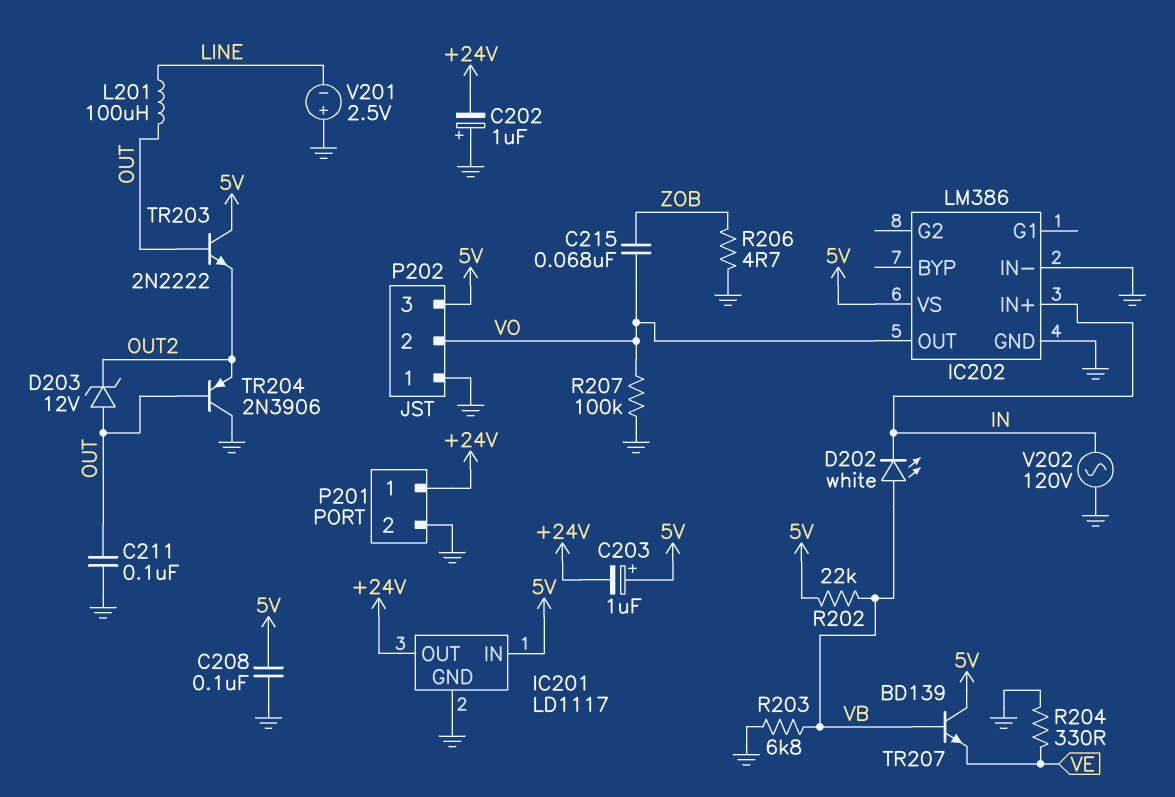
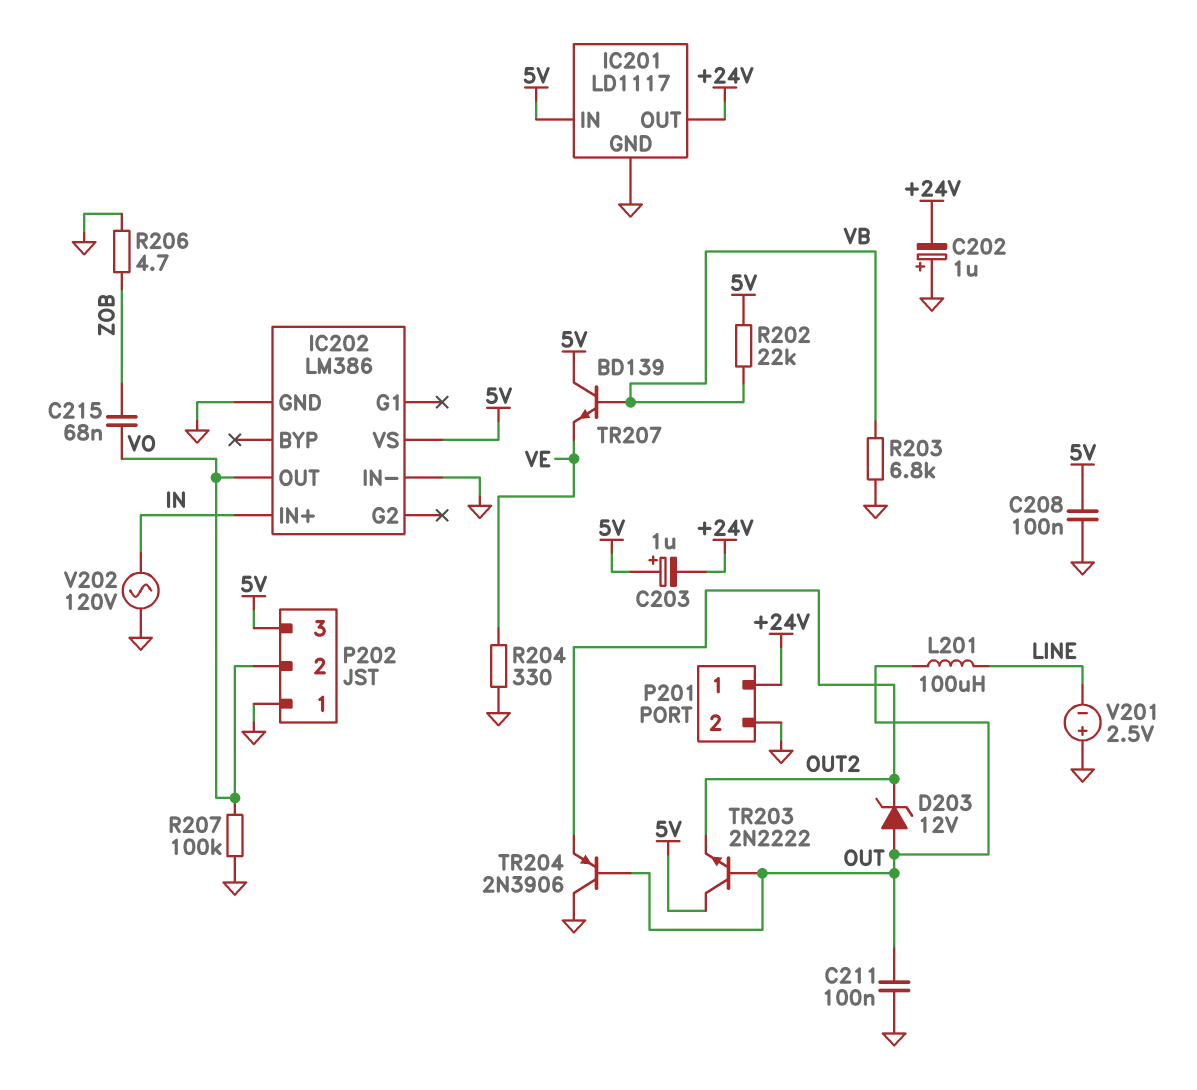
D202: LED white (A VB, K IN) -> none

